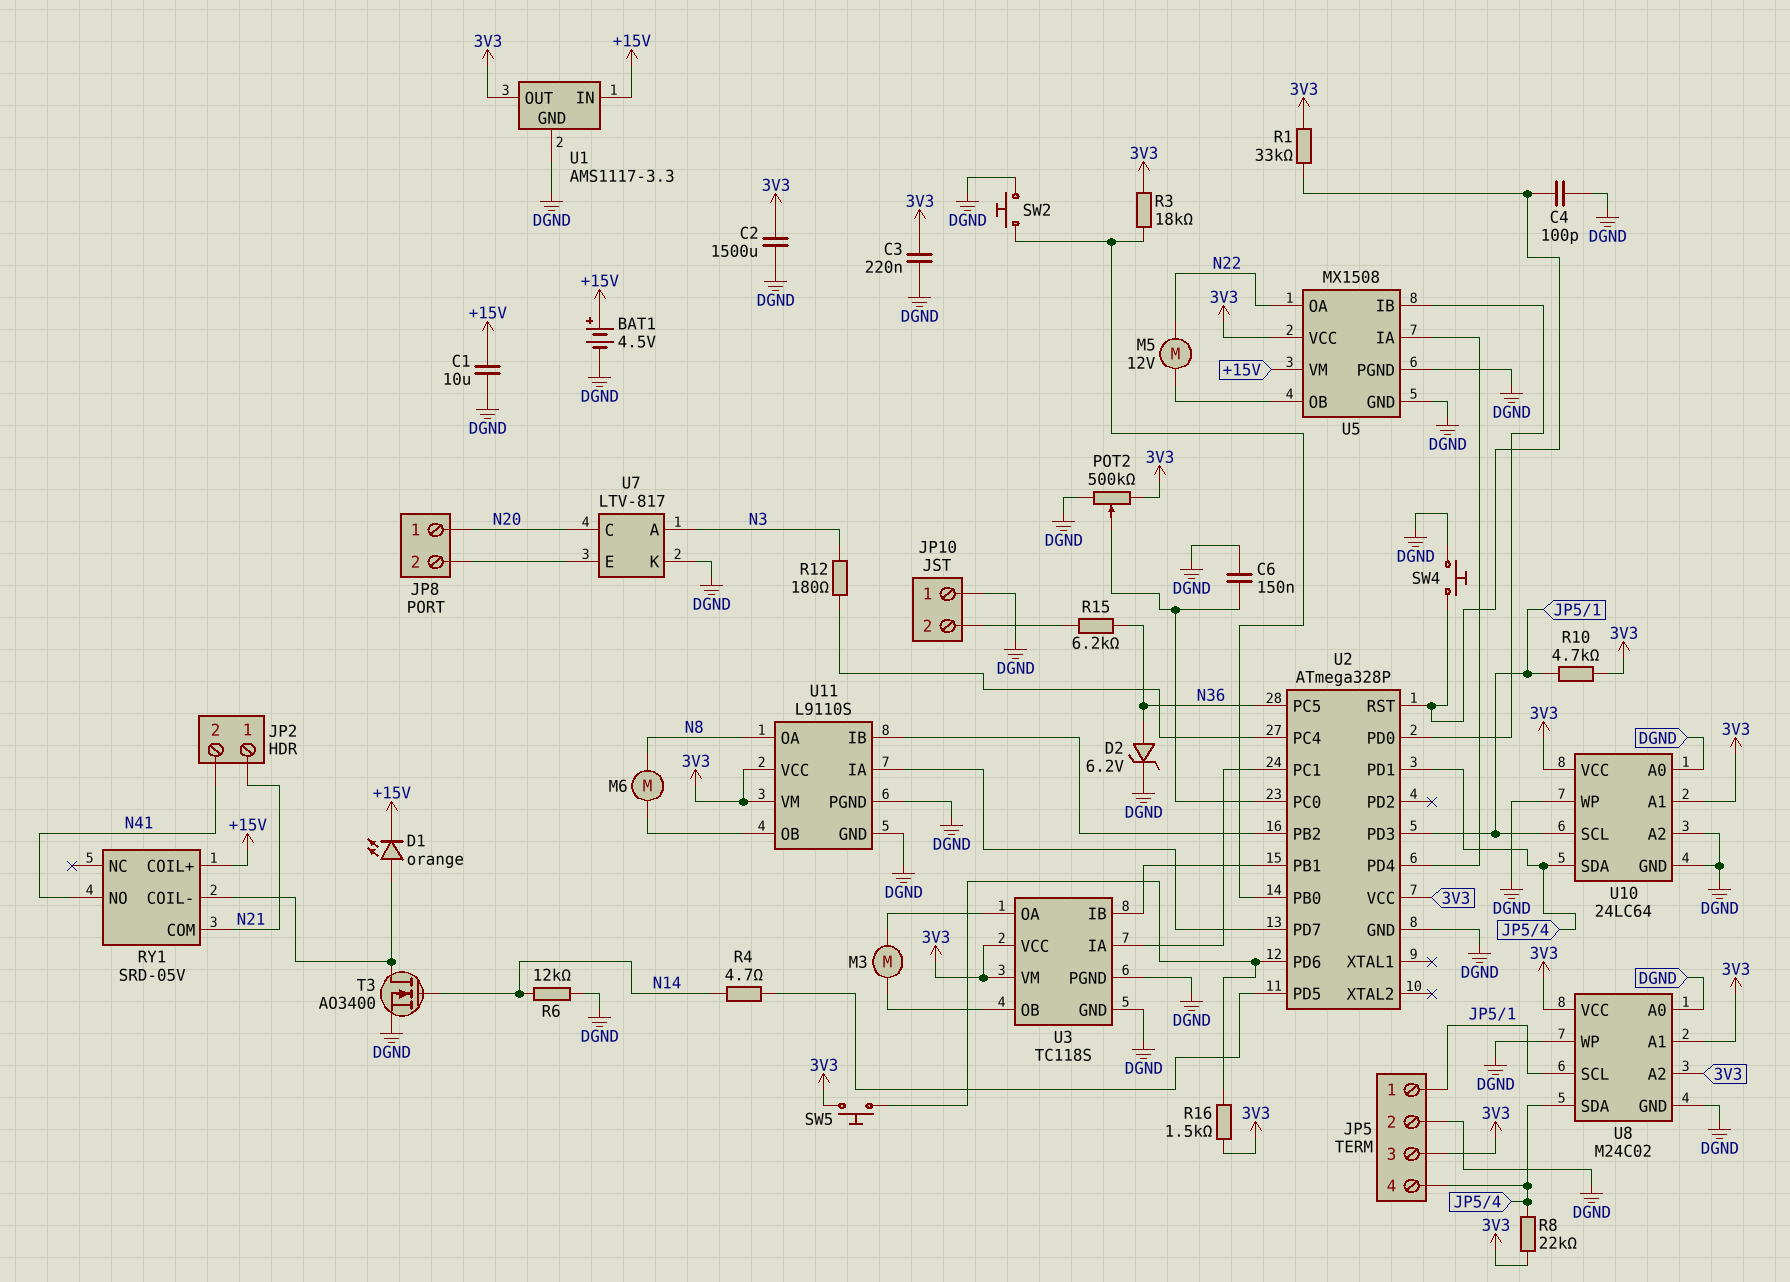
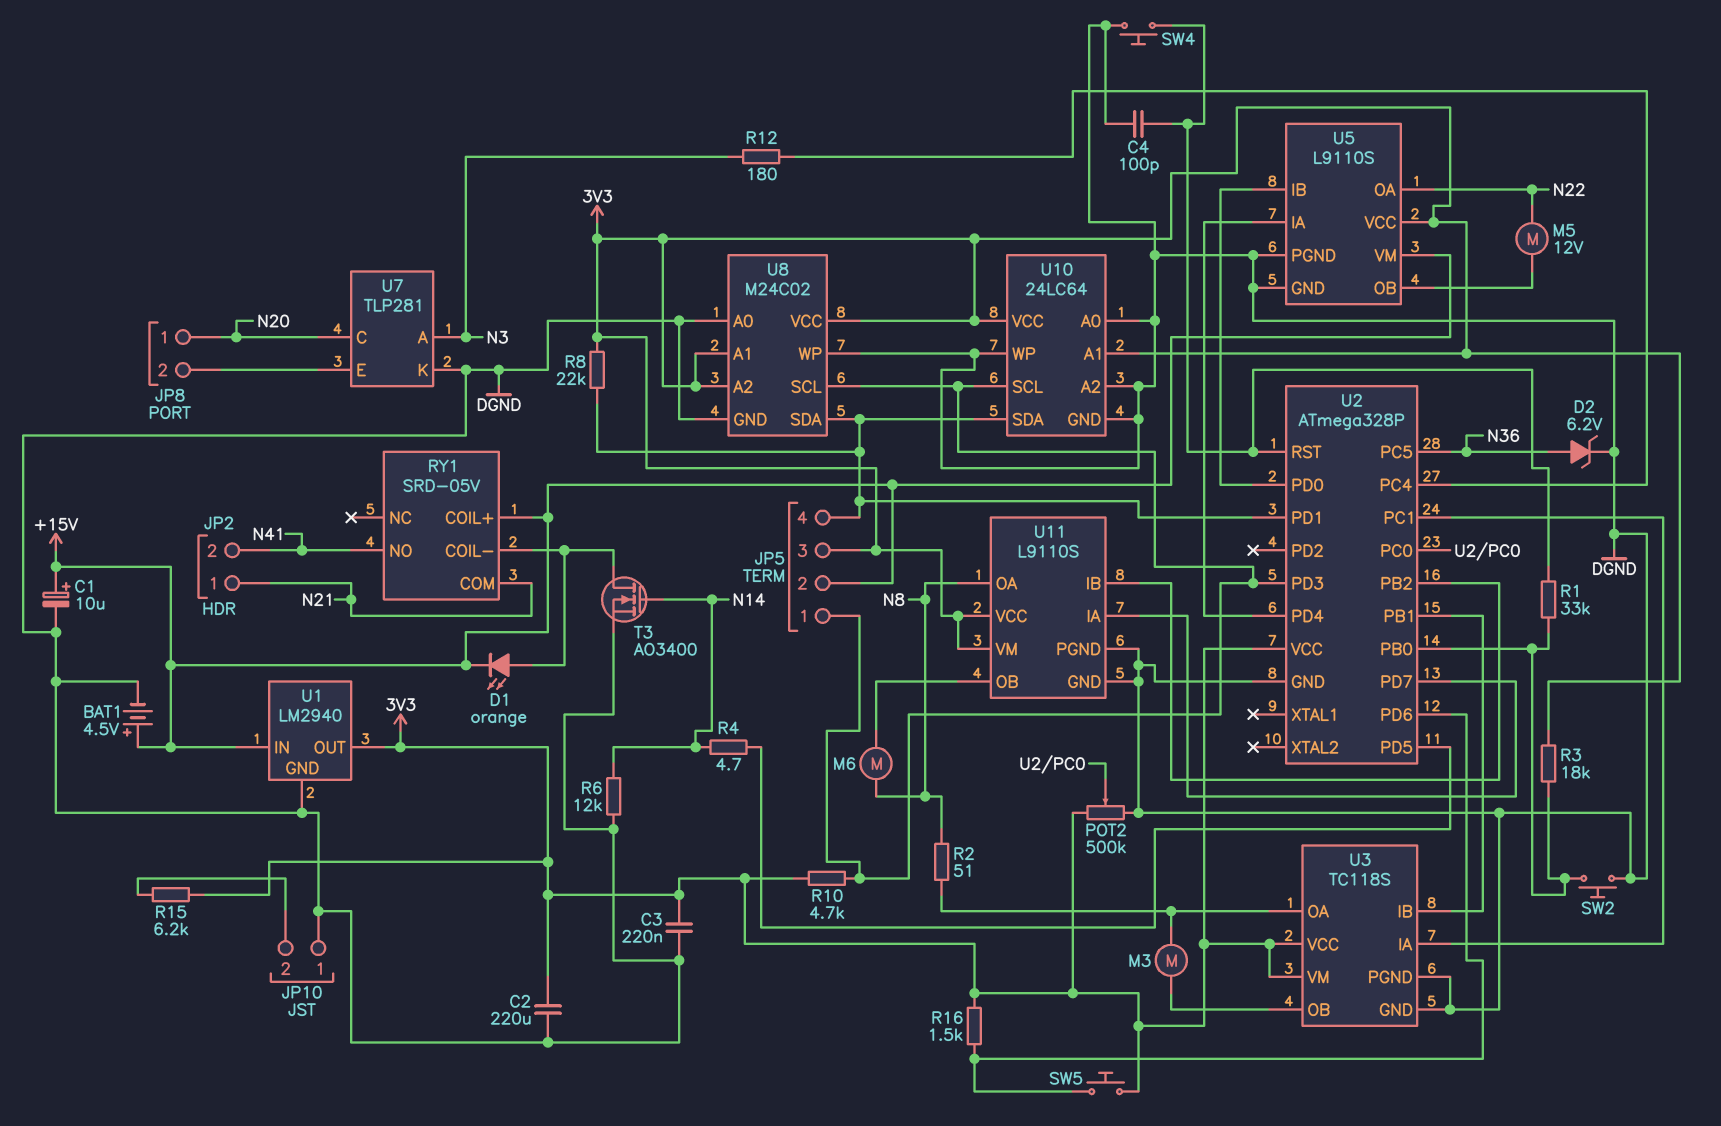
C1: 10uF (+15V, DGND) -> 10uF (plus +15V, minus DGND)
C2: 1500uF (3V3, DGND) -> 220uF (3V3, DGND)
C6: 150nF (DGND, U2/PC0) -> none
JP5 pin 2: DGND -> +15V
R1: 33k (3V3, U2/RST) -> 33k (U2/PB0, U2/RST)
R2: none -> 51 (N8, U3/OA)
R15: 6.2k (JP10/2, N36) -> 6.2k (3V3, JP10/2)
U1: AMS1117-3.3 -> LM2940
U5: MX1508 -> L9110S
U7: LTV-817 -> TLP281

